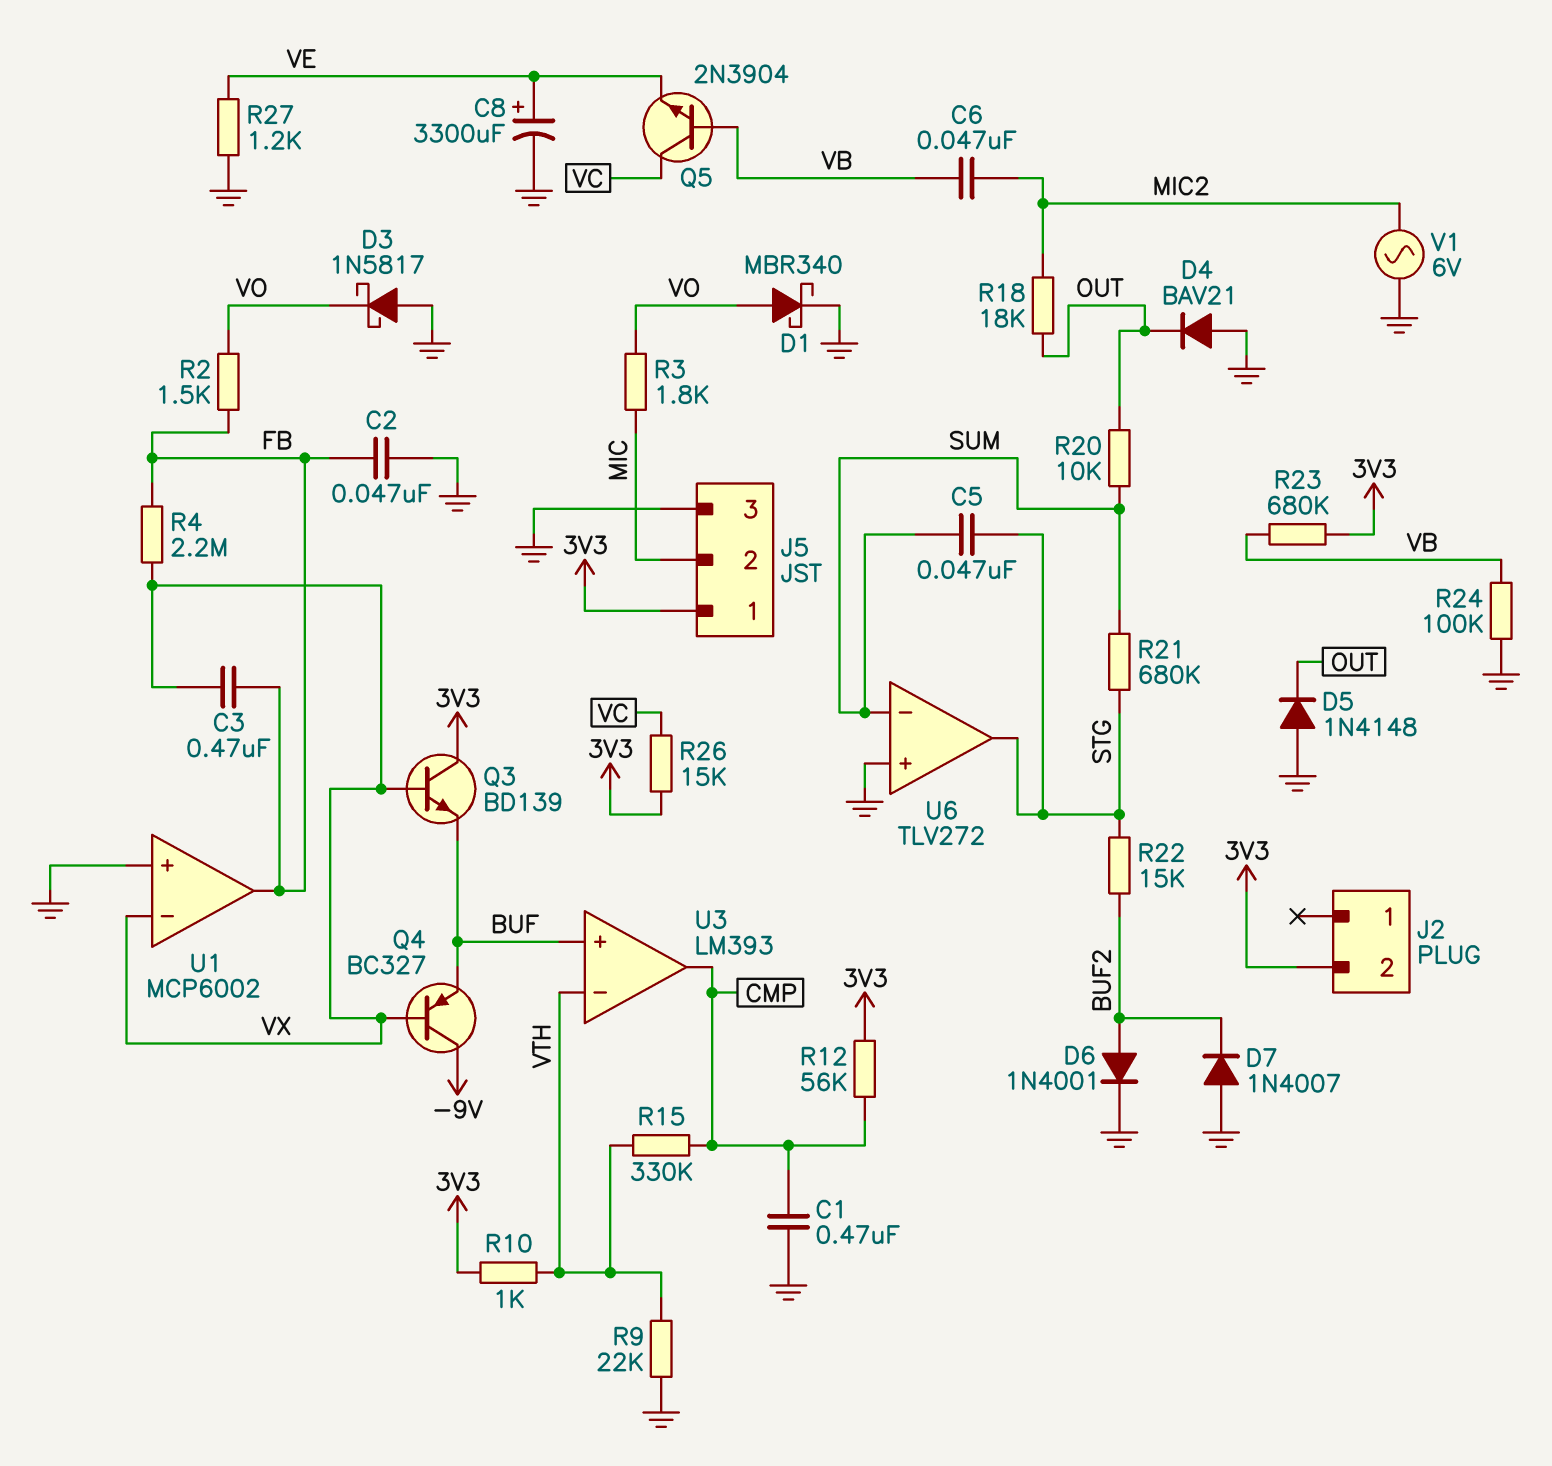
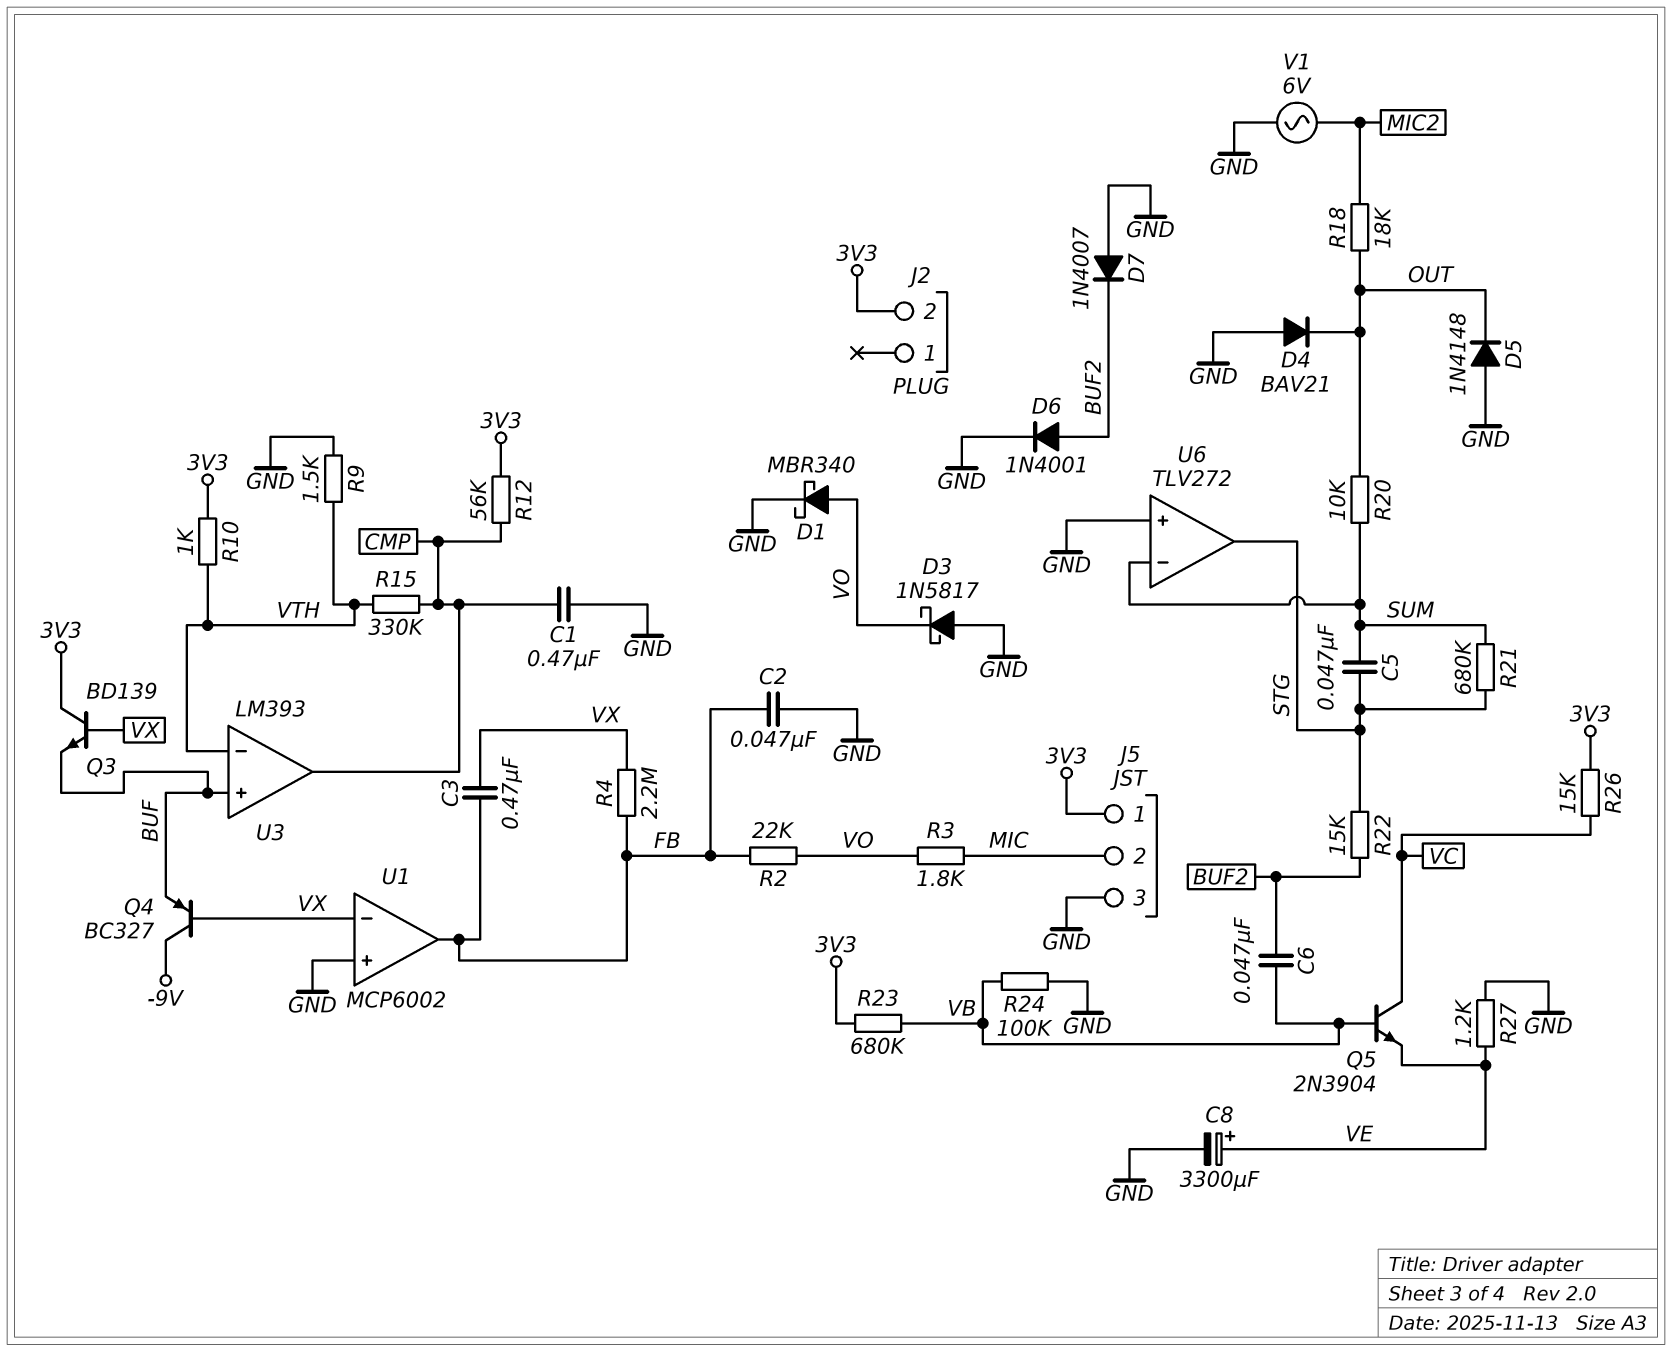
C6: 47nF (MIC2, VB) -> 47nF (BUF2, VB)
R2: 1.5k (FB, VO) -> 22k (FB, VO)
R9: 22k (GND, VTH) -> 1.5k (GND, VTH)

